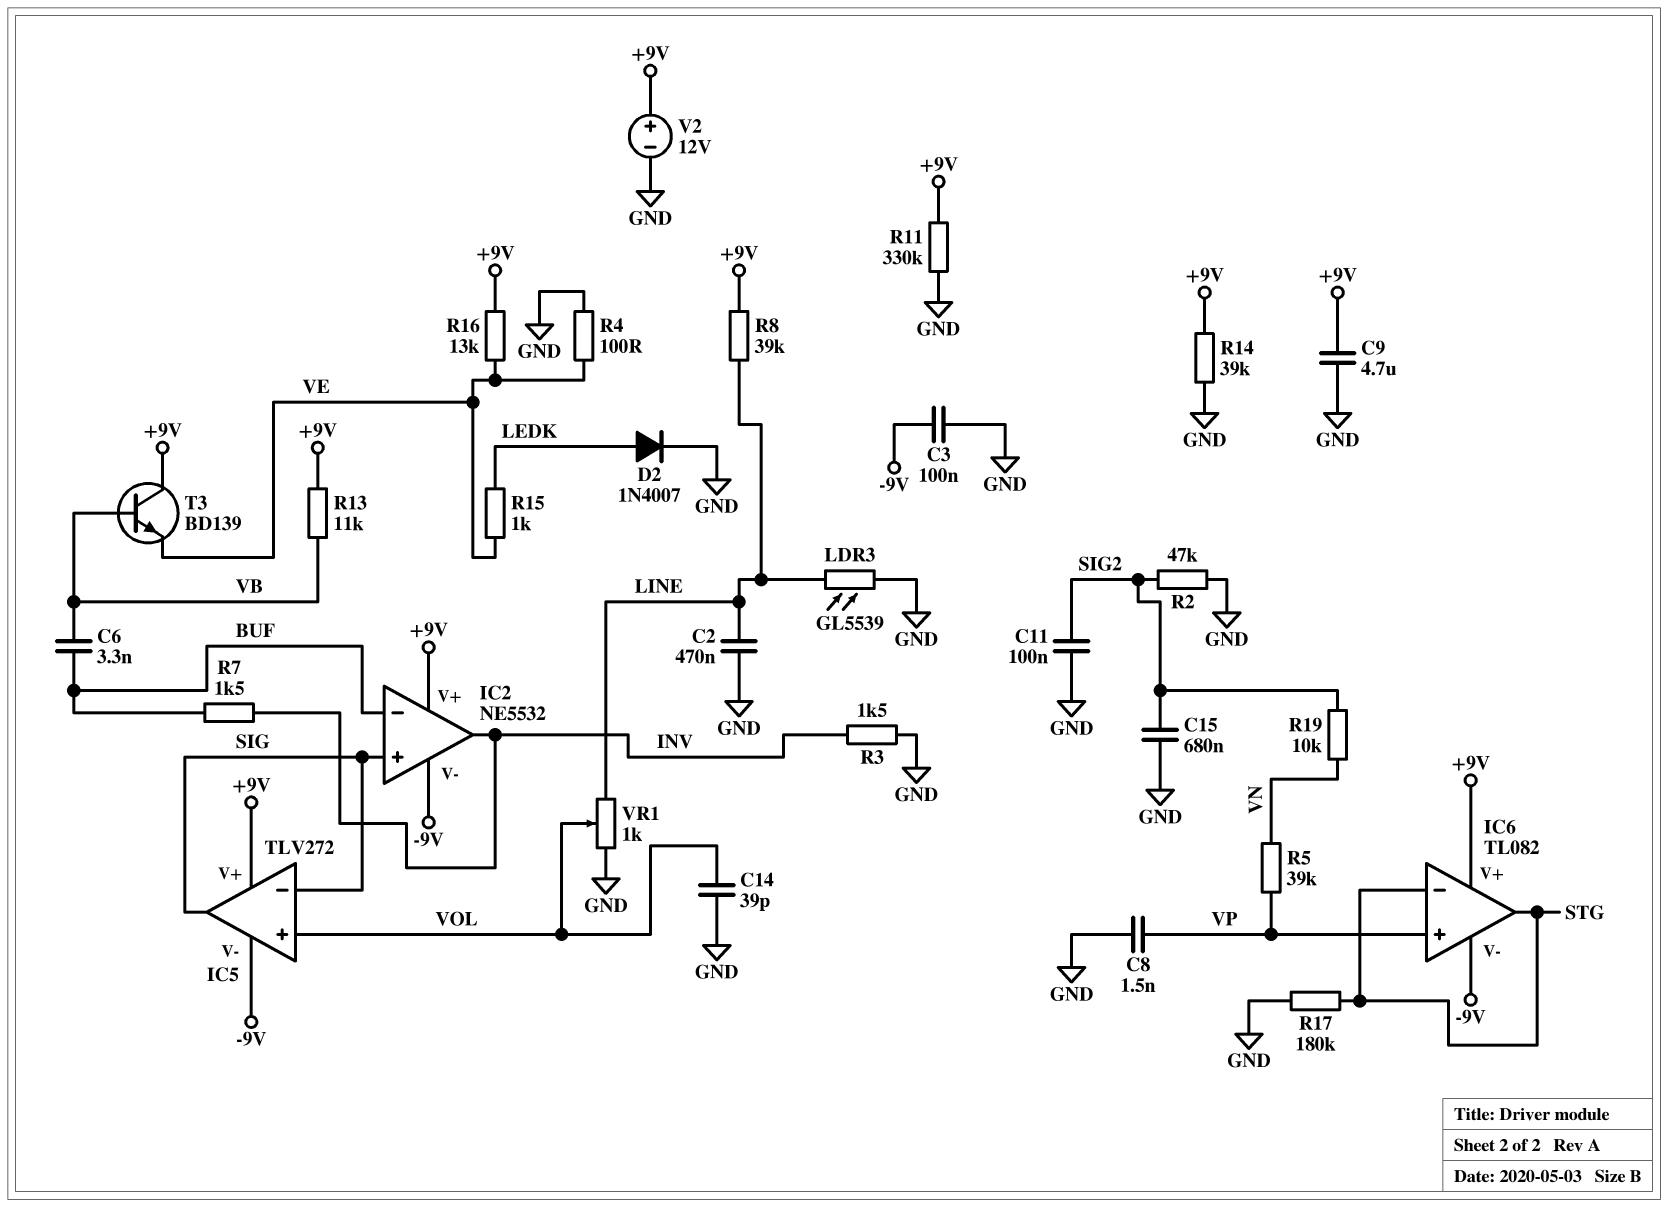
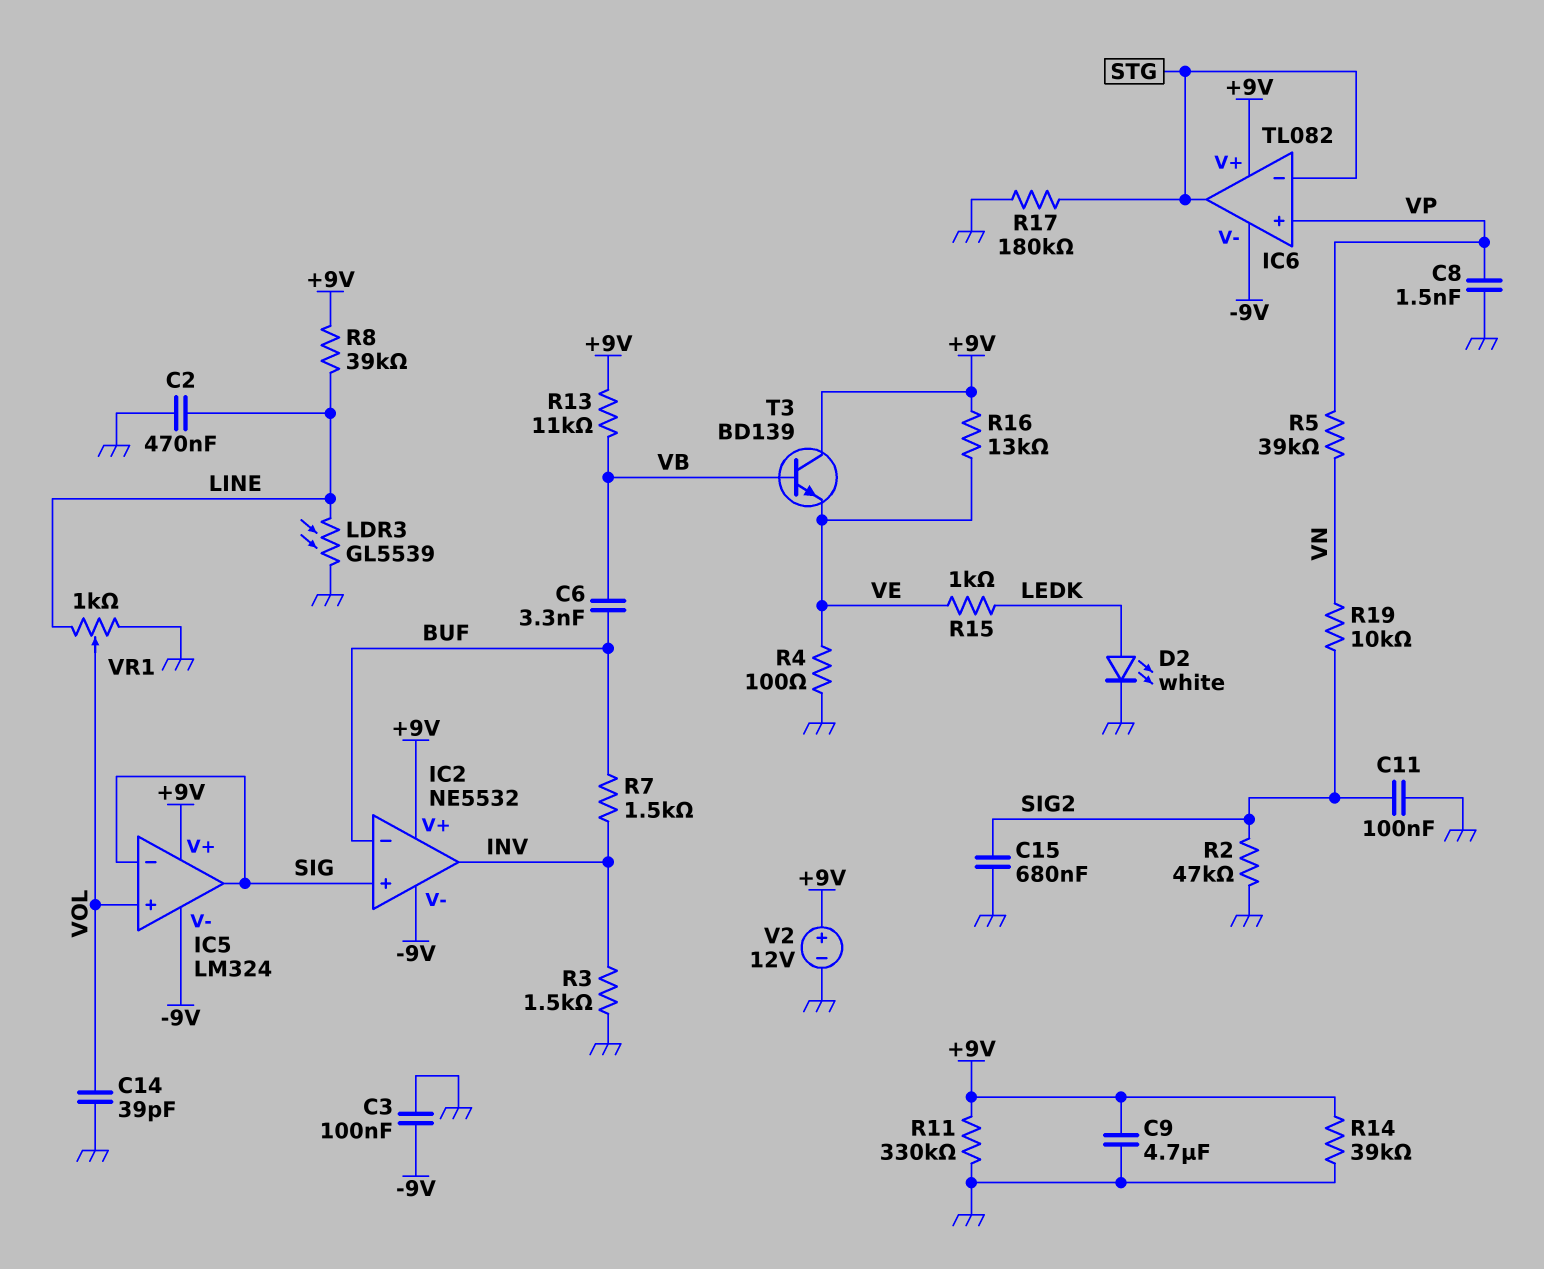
D2: diode 1N4007 (A LEDK, K GND) -> LED white (A LEDK, K GND)
IC5: TLV272 -> LM324

